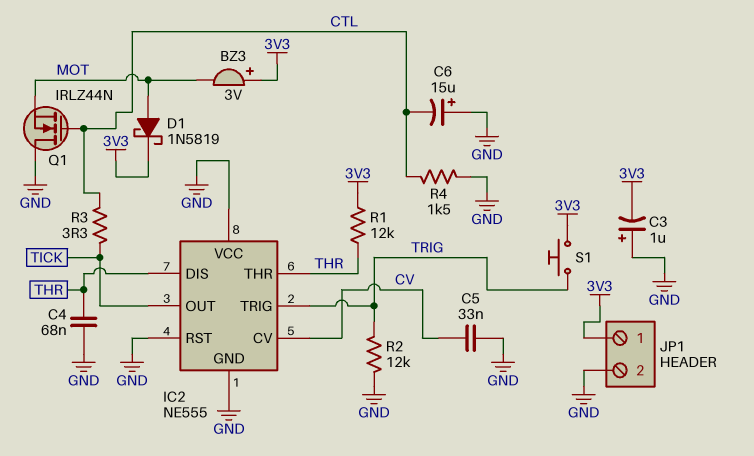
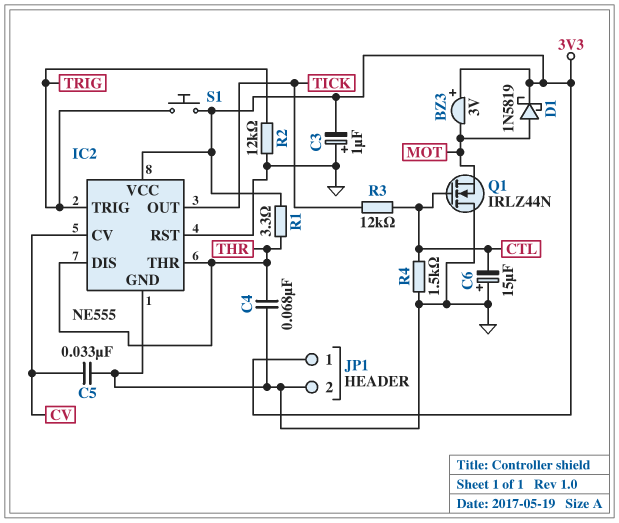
IC2 pin VCC: GND -> 3V3
R1: 12k (3V3, THR) -> 3.3 (3V3, THR)
R3: 3.3 (CTL, TICK) -> 12k (CTL, TICK)

